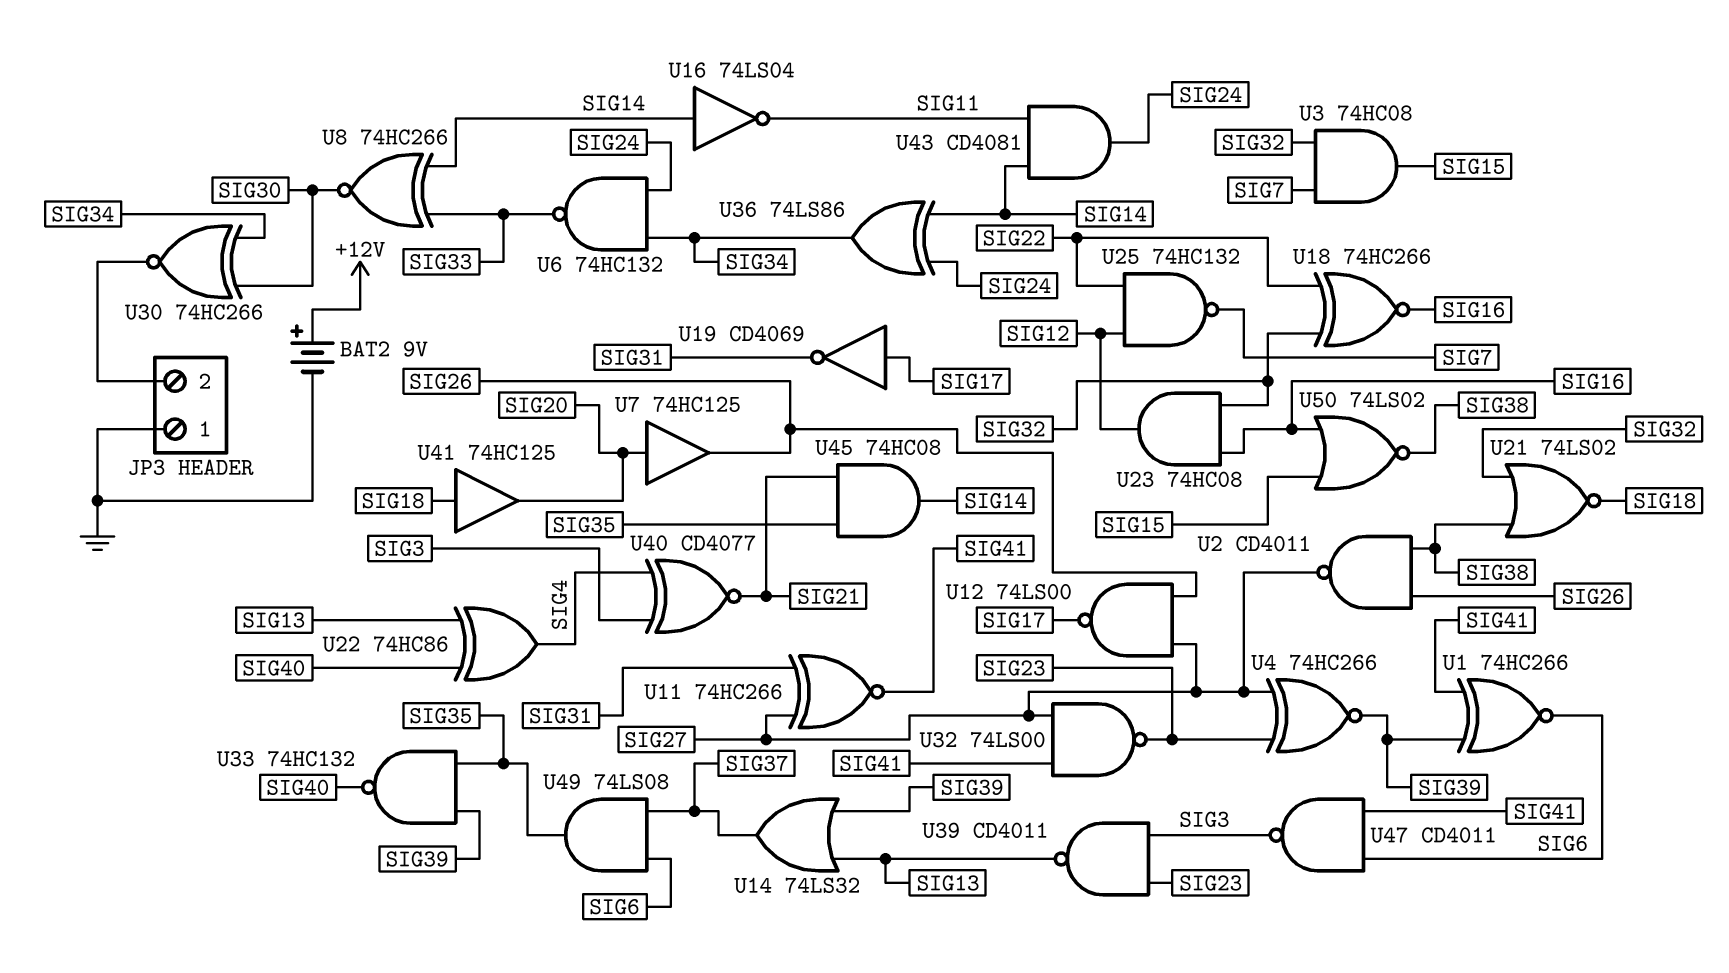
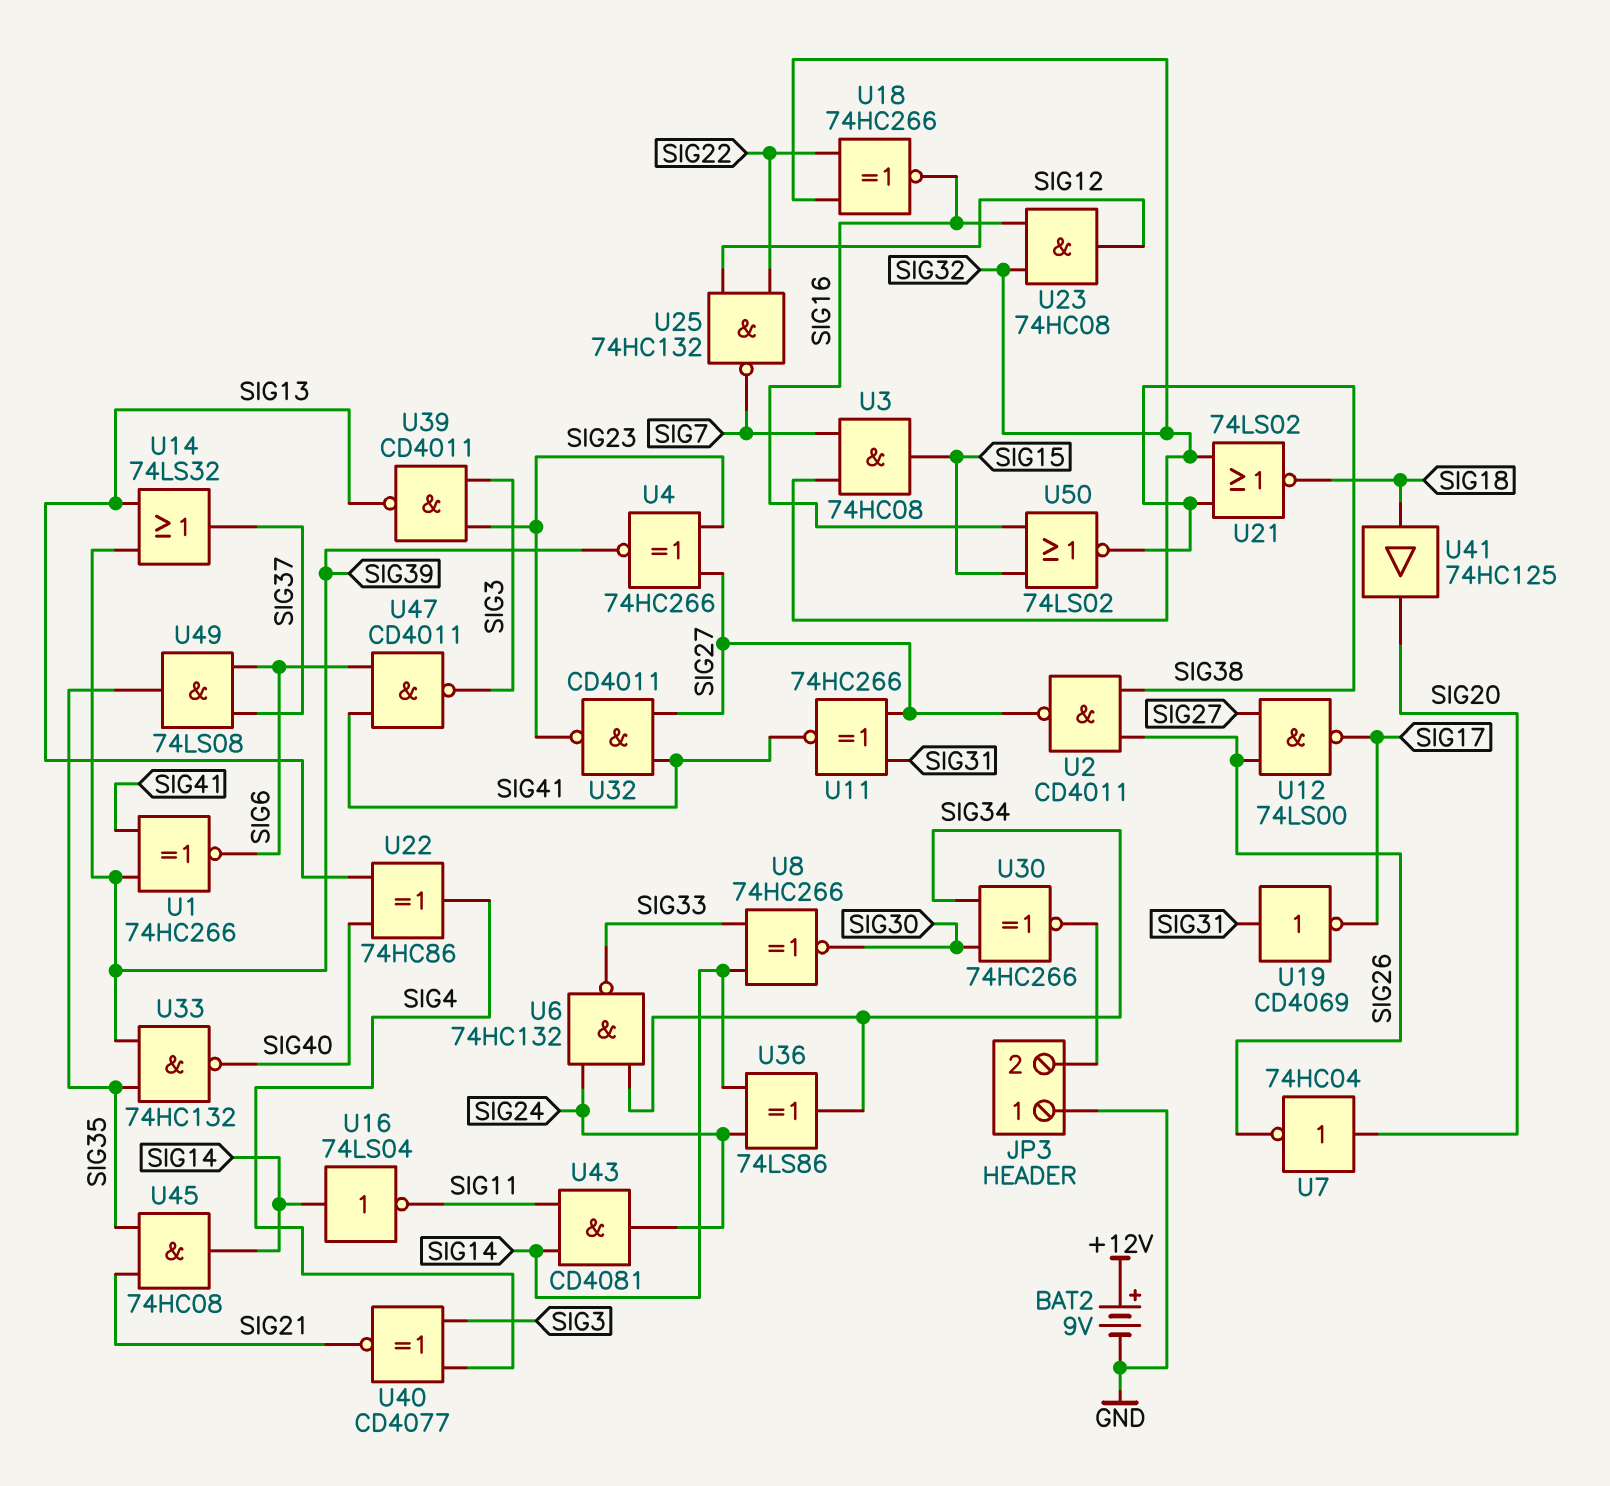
U7: buffer 74HC125 (in SIG20, out SIG26) -> NOT 74HC04 (in SIG20, out SIG26)
U19: NOT CD4069 (in SIG17, out SIG31) -> NOT CD4069 (in SIG31, out SIG17)
U32: NAND 74LS00 (in SIG27, in SIG41, out SIG23) -> NAND CD4011 (in SIG27, in SIG41, out SIG23)

